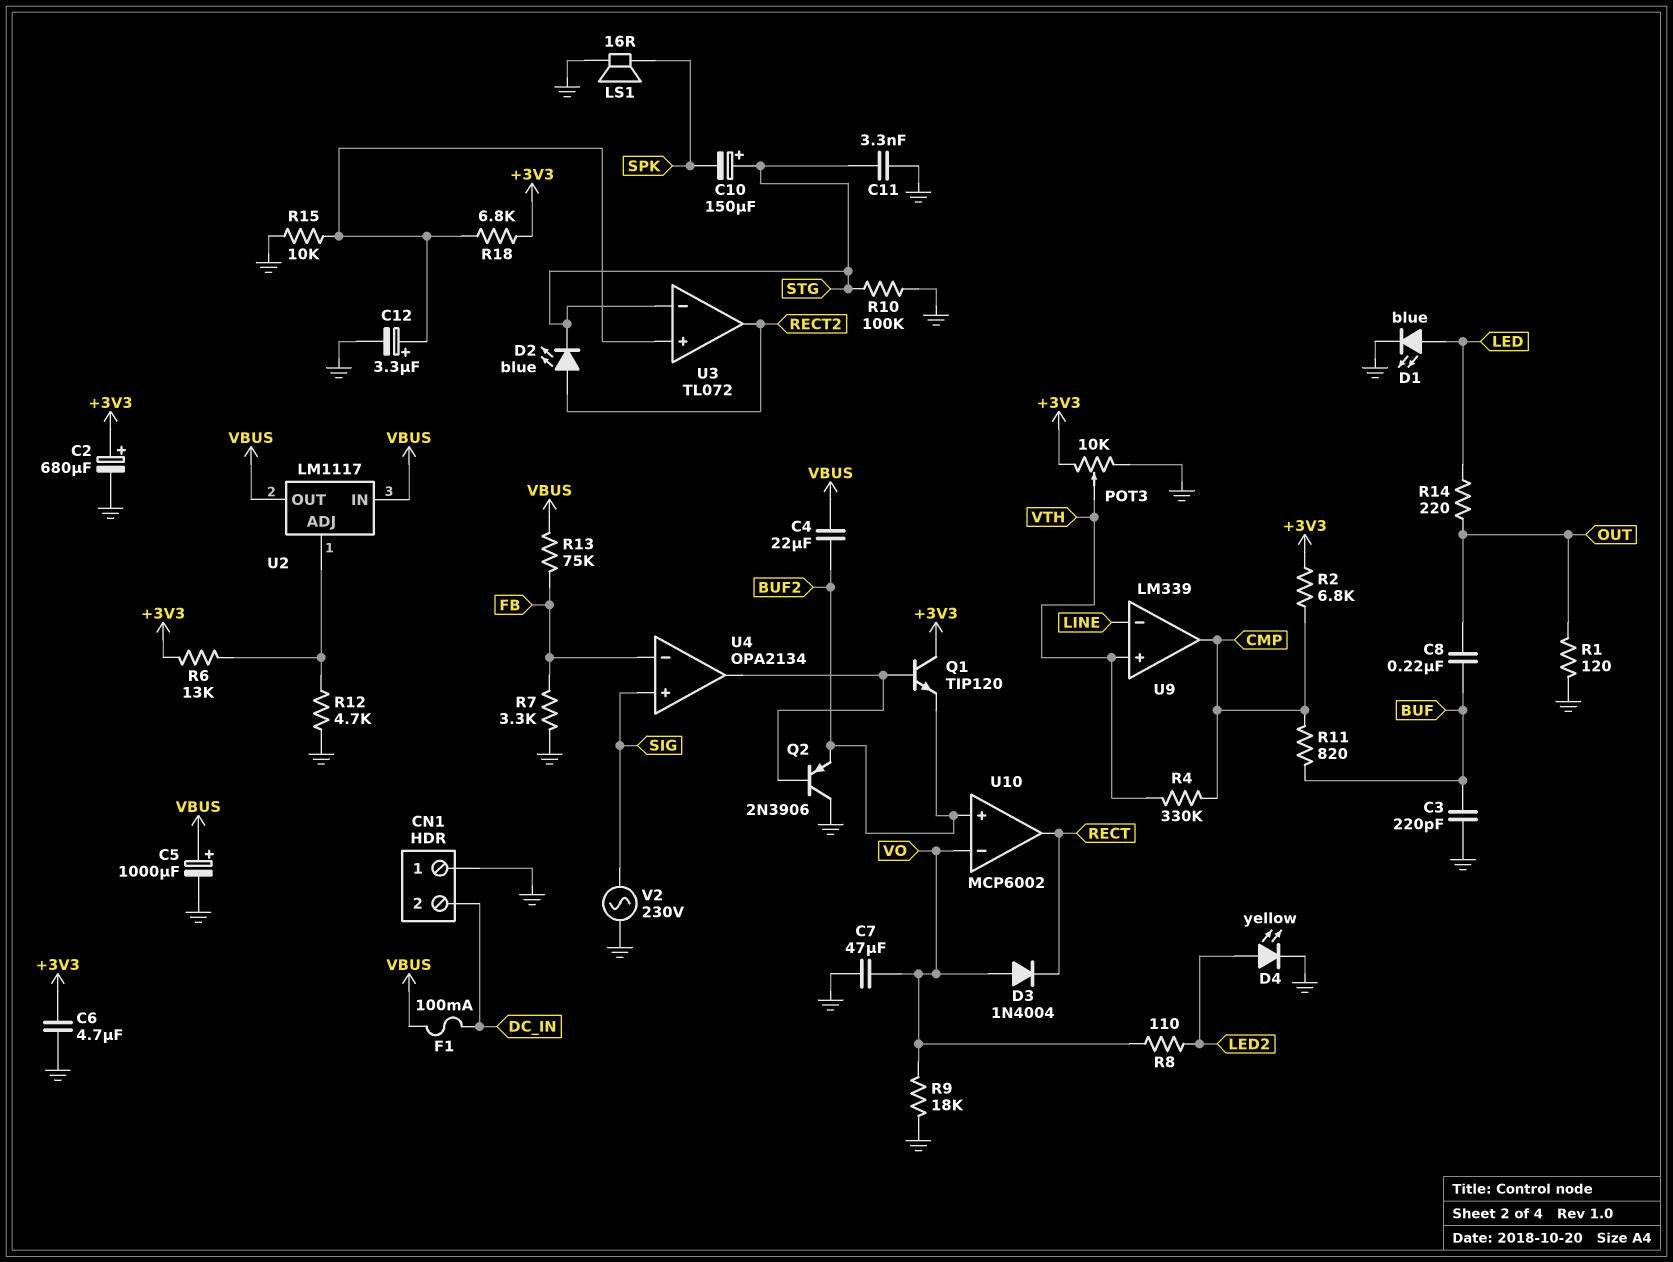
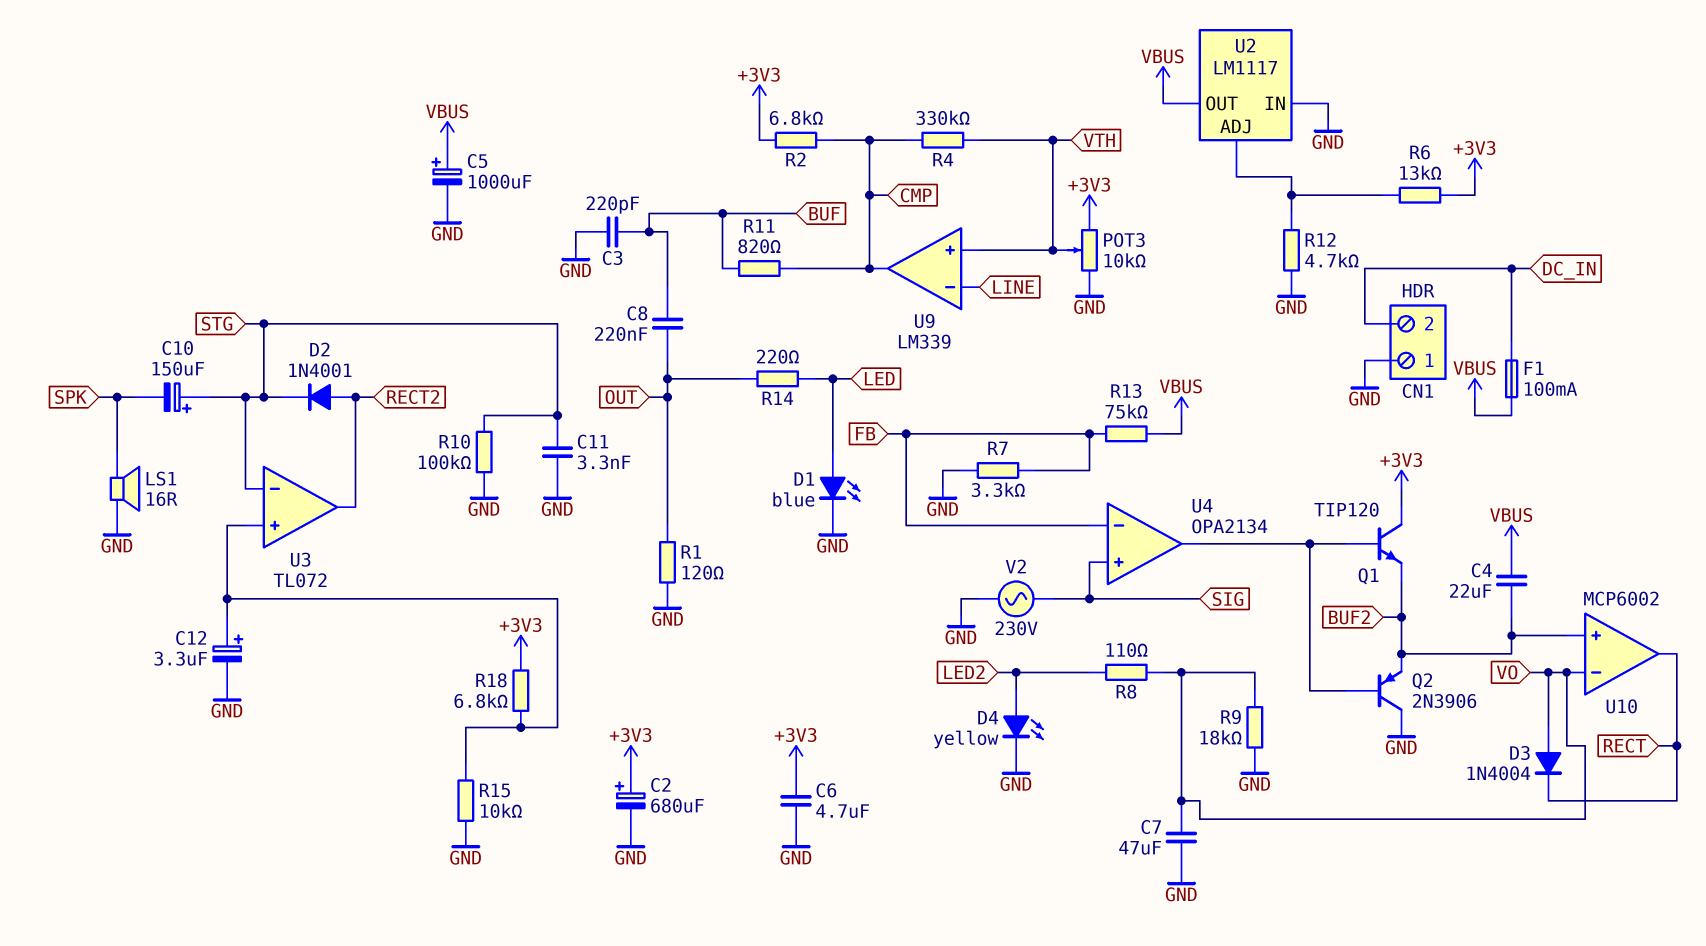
D2: LED blue (A RECT2, K STG) -> diode 1N4001 (A RECT2, K STG)
U2 pin IN: VBUS -> GND

